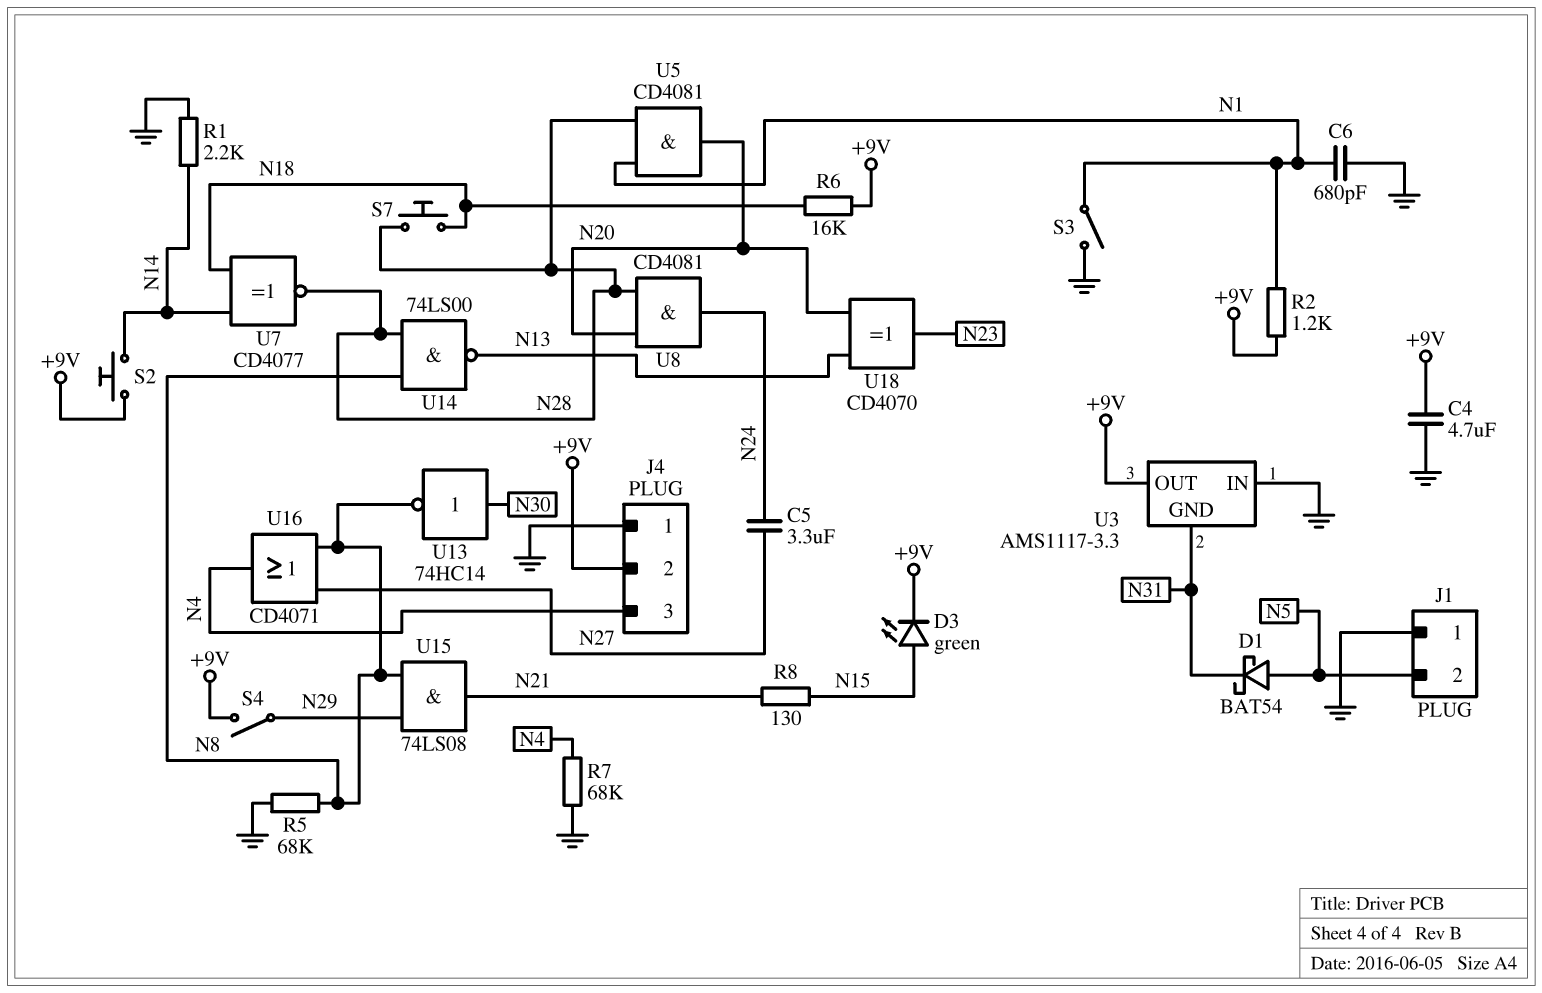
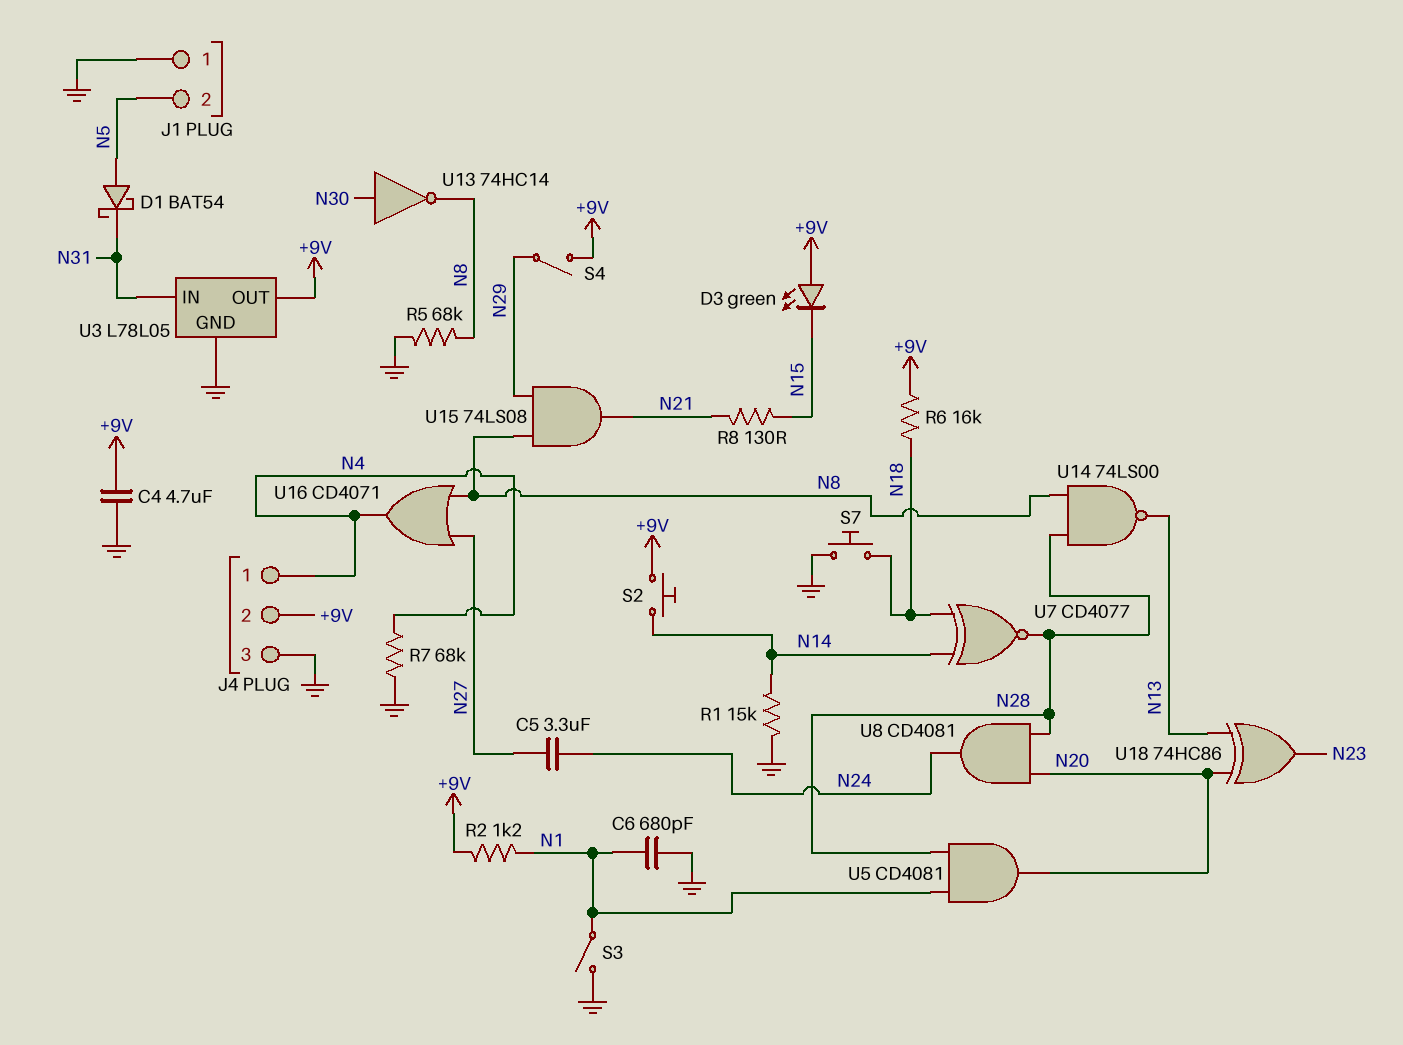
D3: LED green (A N15, K +9V) -> LED green (A +9V, K N15)
J4 pin 1: GND -> N4
J4 pin 3: N4 -> GND
R1: 2.2k (GND, N14) -> 15k (GND, N14)
S7: button (N18, N28) -> button (GND, N18)
U3: AMS1117-3.3 -> L78L05
U3 pin GND: N31 -> GND
U3 pin IN: GND -> N31
U18: XOR CD4070 (in N13, in N20, out N23) -> XOR 74HC86 (in N13, in N20, out N23)

